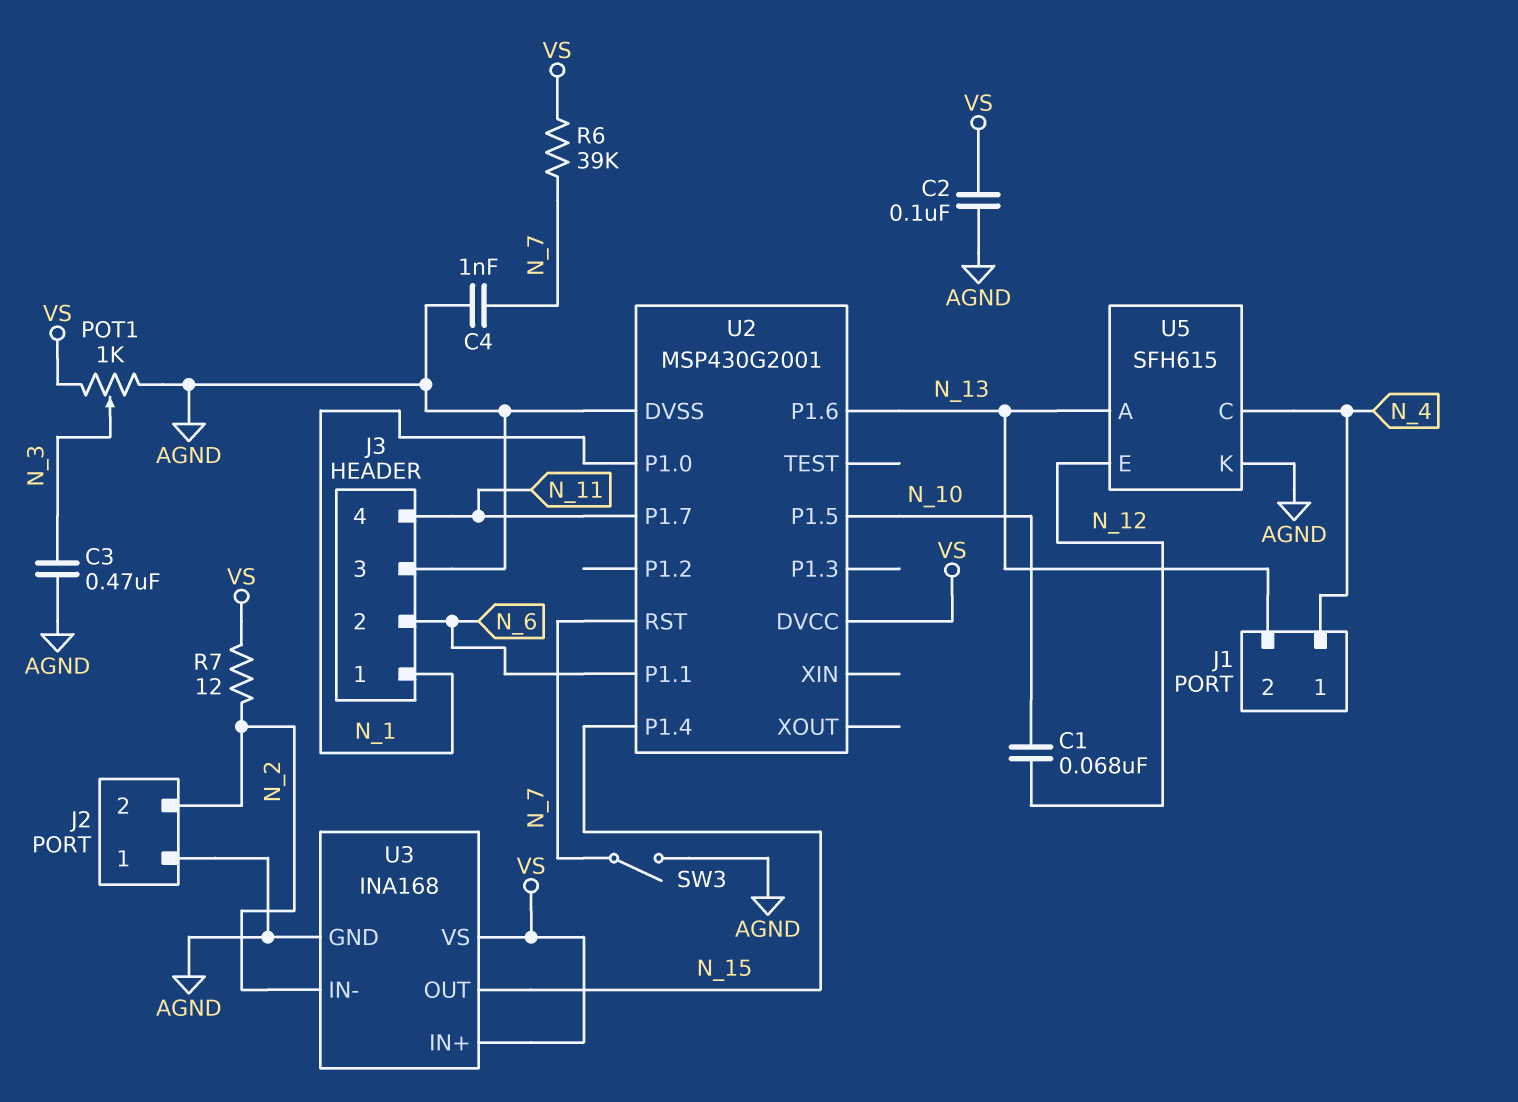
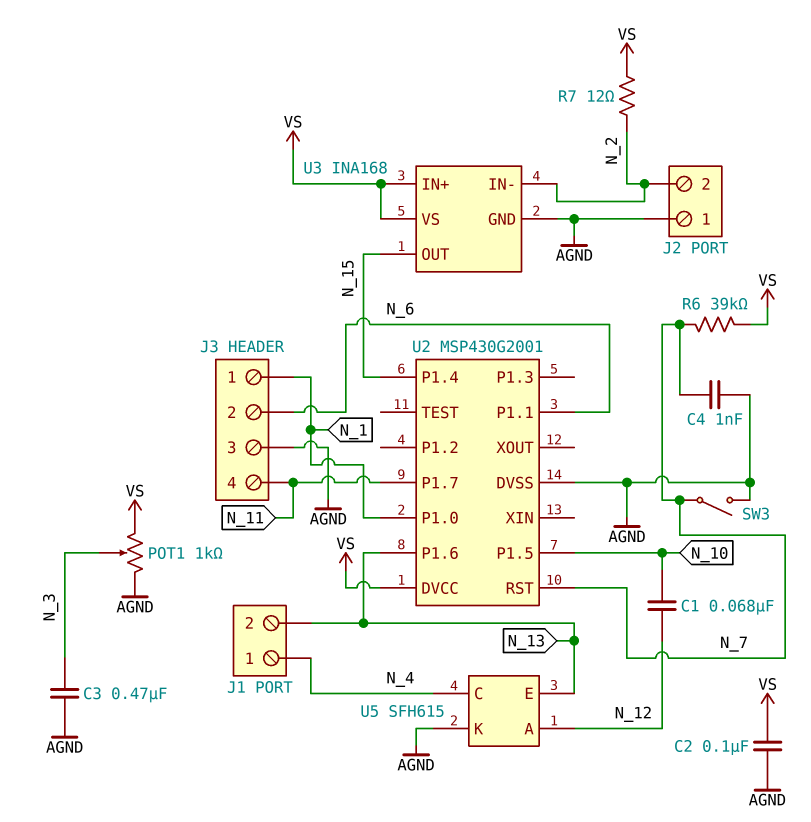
U5 pin A: N_13 -> N_12
U5 pin E: N_12 -> N_13

